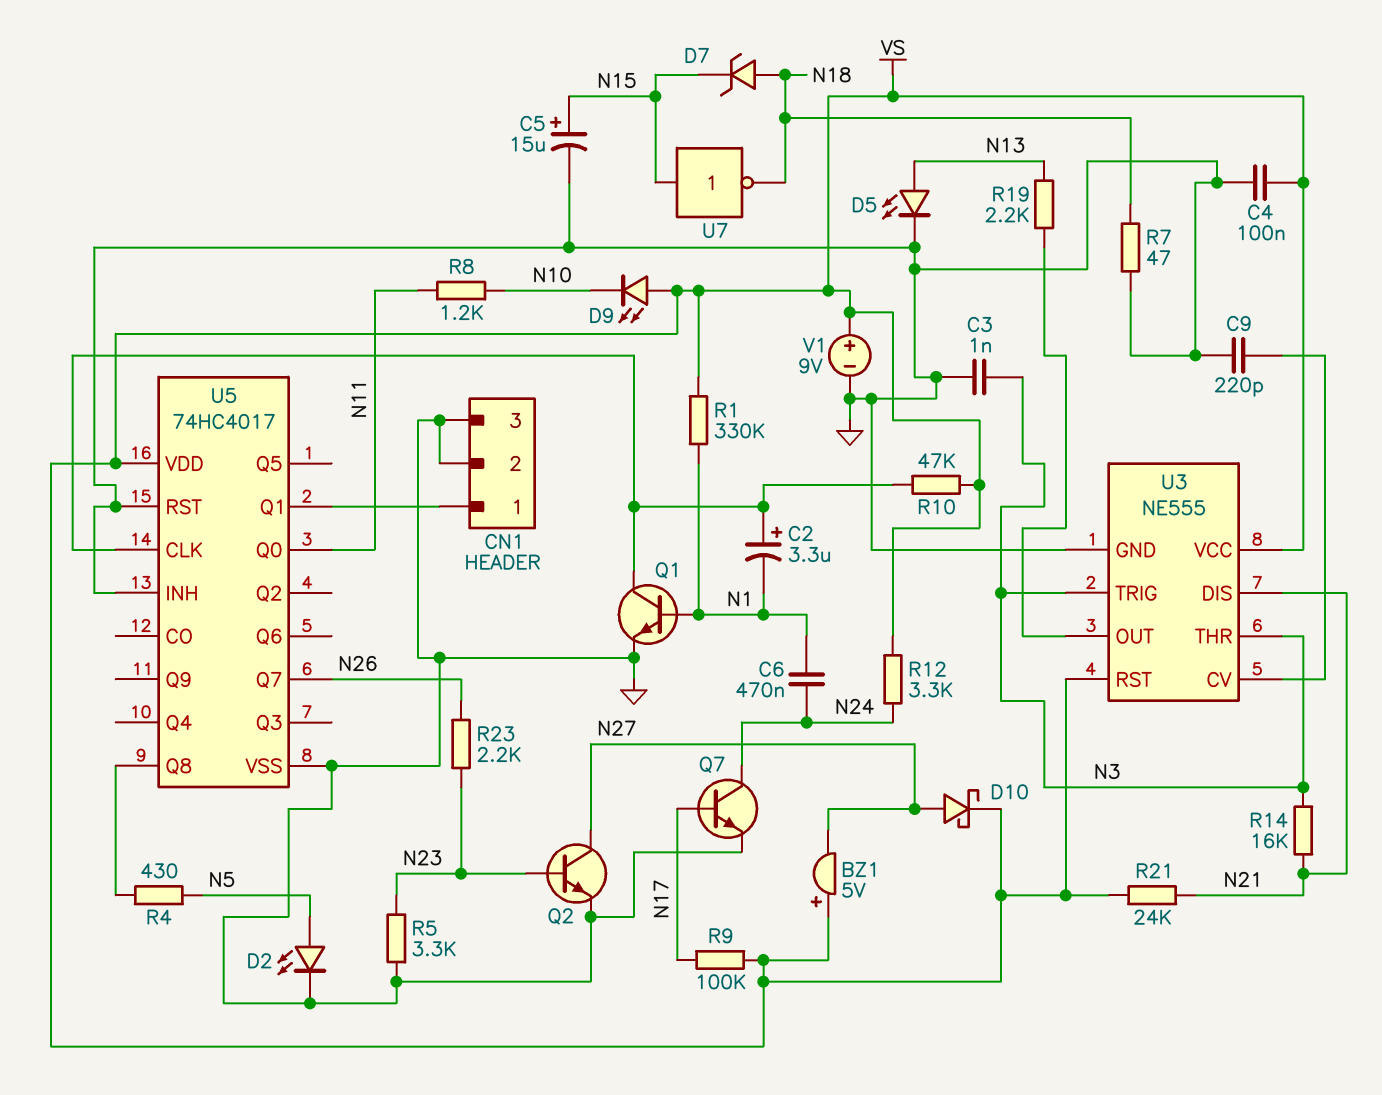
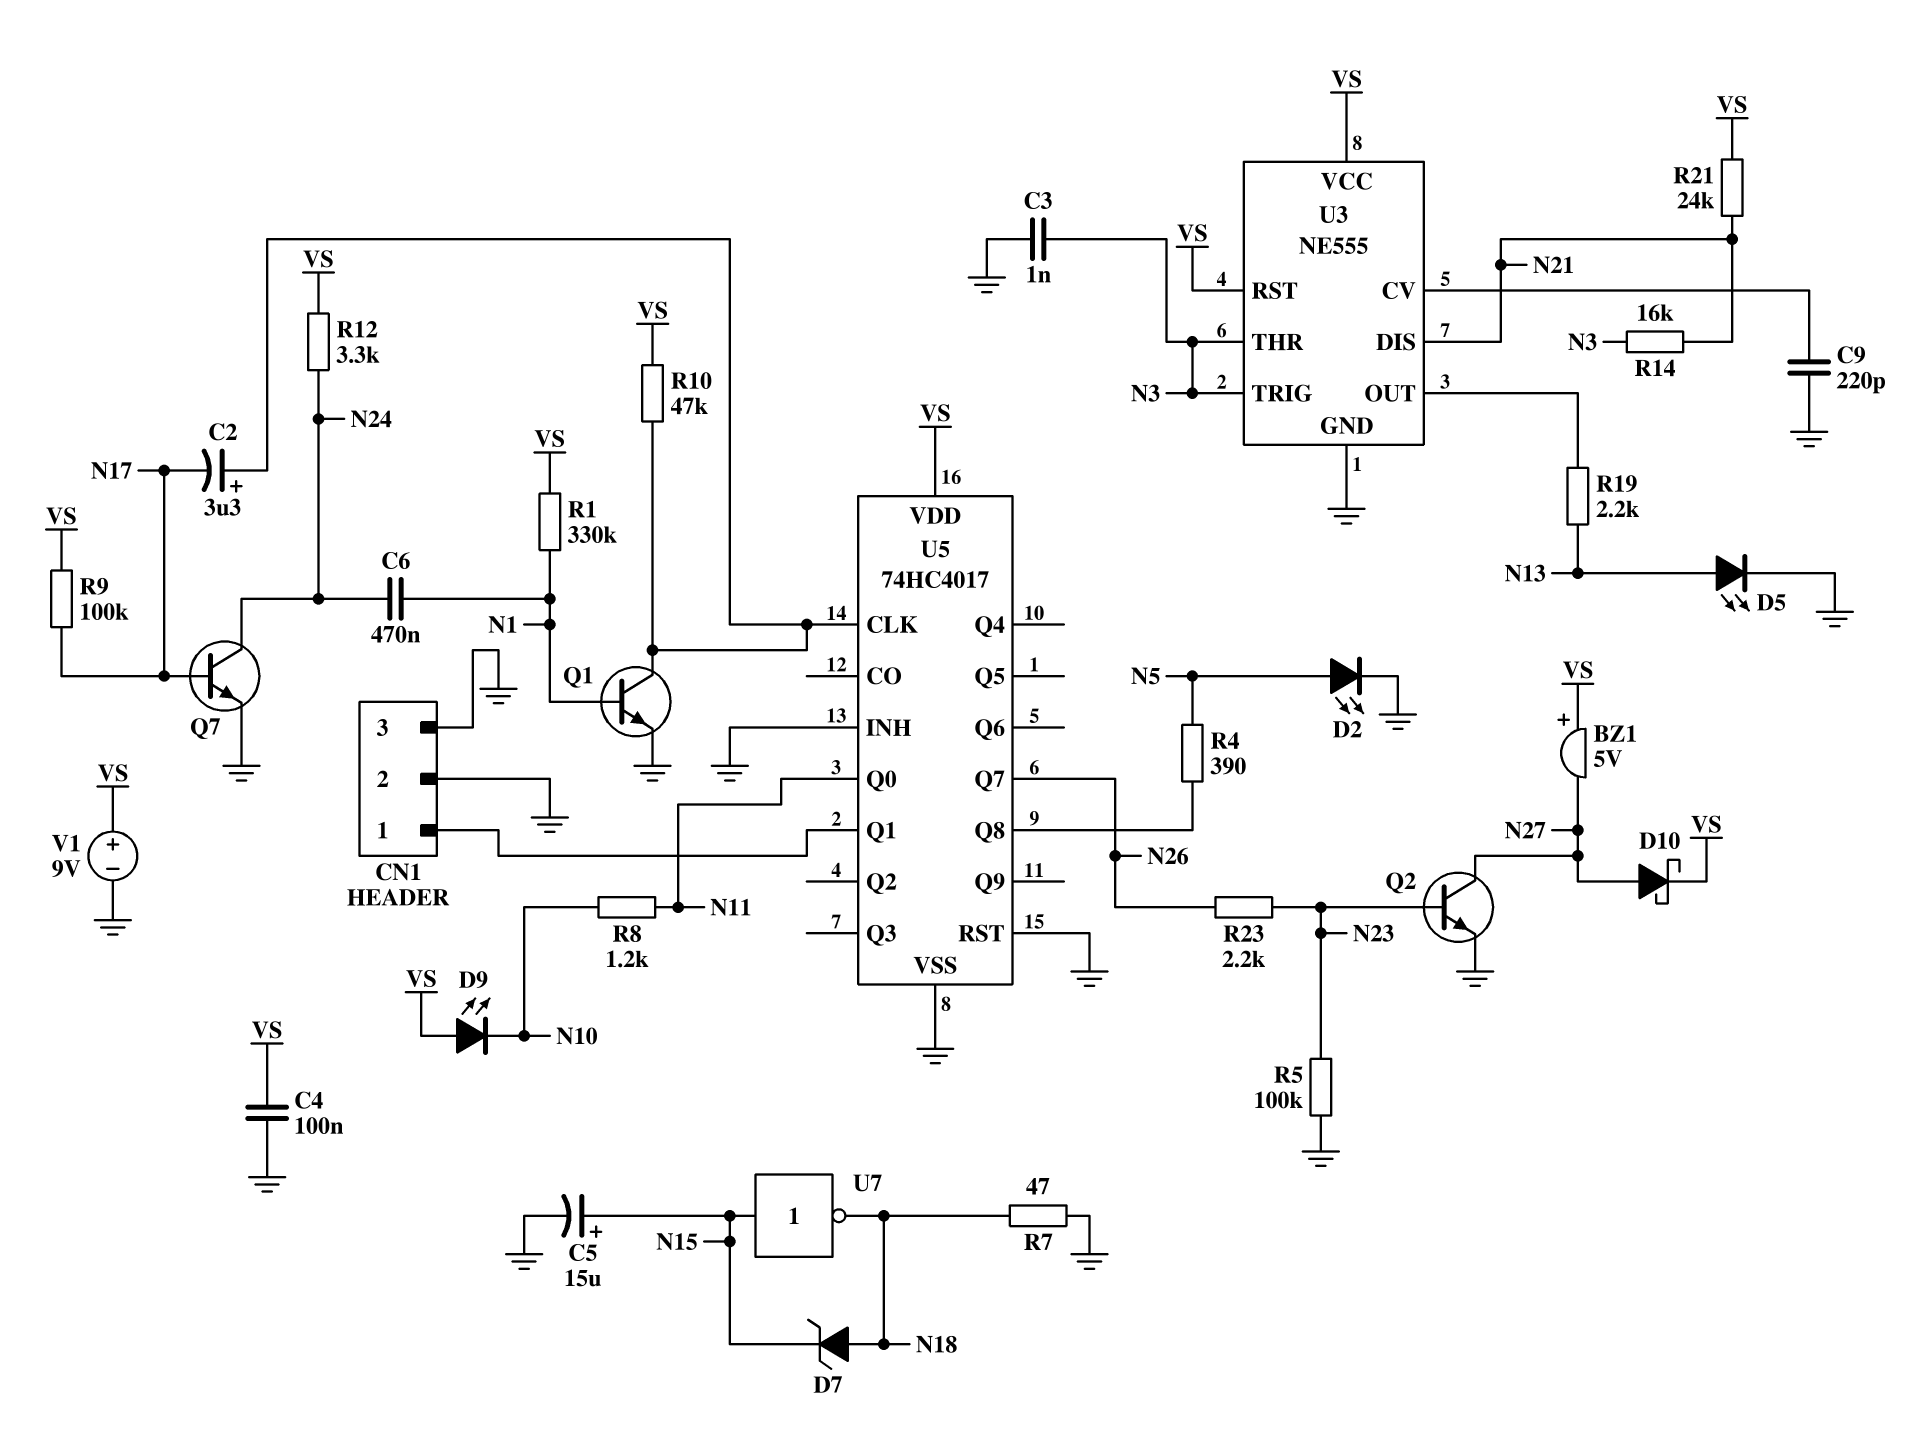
C2: 3.3uF (plus U5/CLK, minus N1) -> 3.3uF (plus U5/CLK, minus N17)
R4: 430 (N5, U5/Q8) -> 390 (N5, U5/Q8)
R5: 3.3k (GND, N23) -> 100k (GND, N23)

